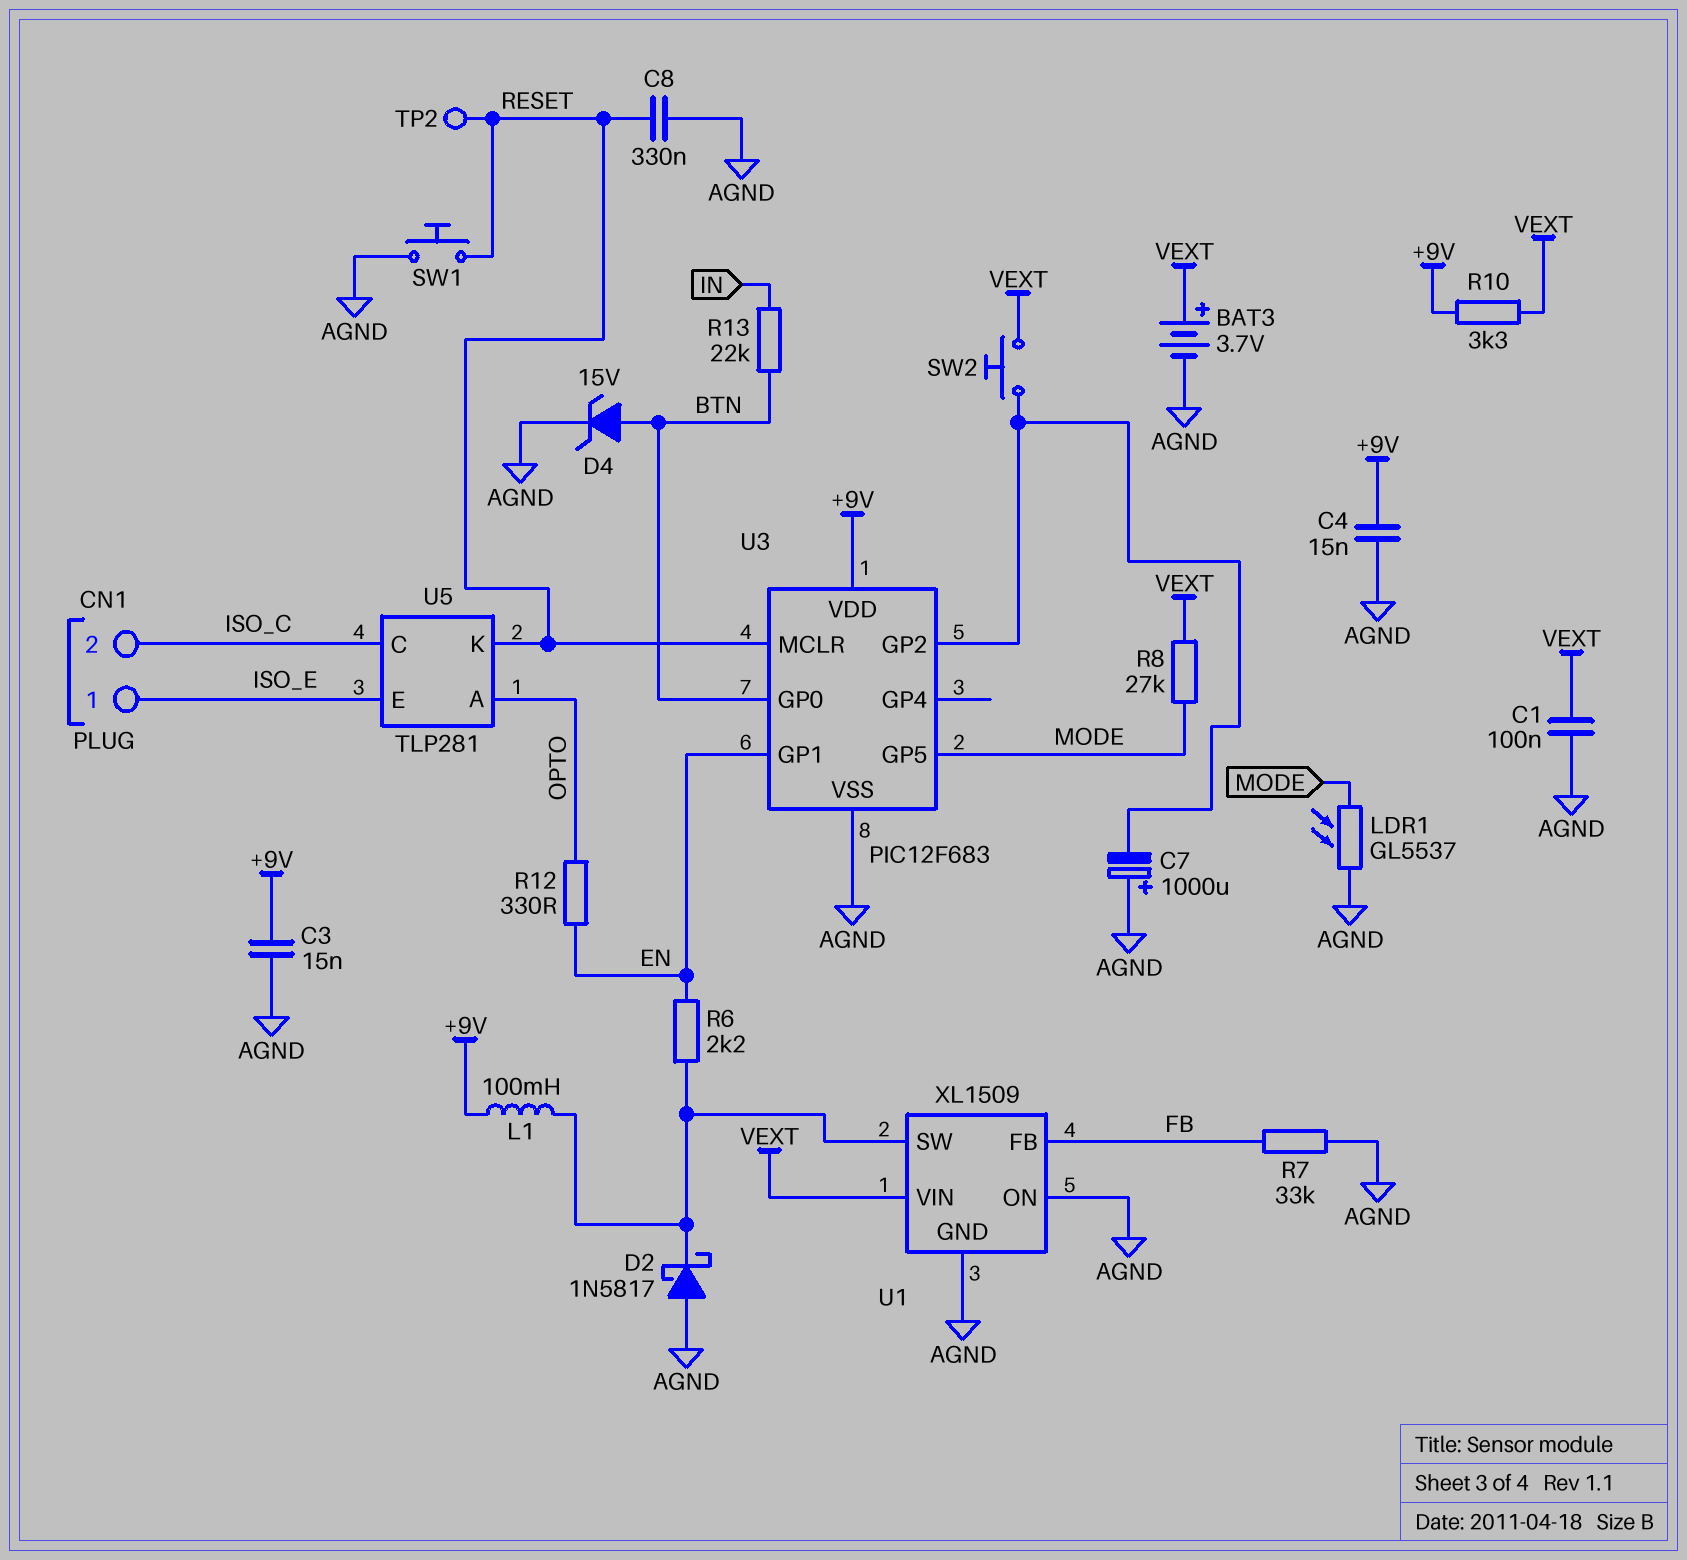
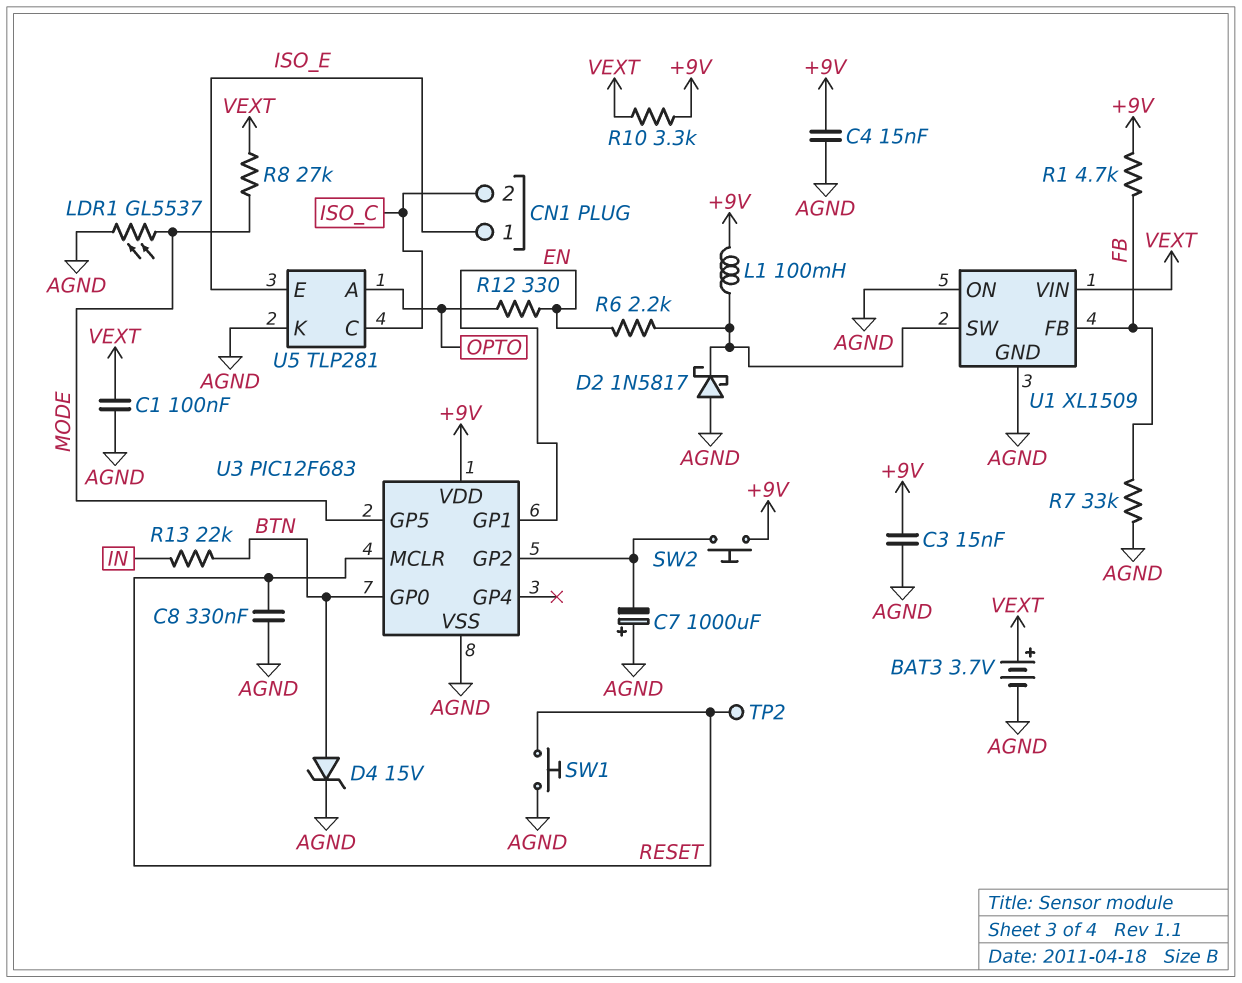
R1: none -> 4.7k (+9V, FB)
SW2: button (U3/GP2, VEXT) -> button (+9V, U3/GP2)
U5 pin K: RESET -> AGND

